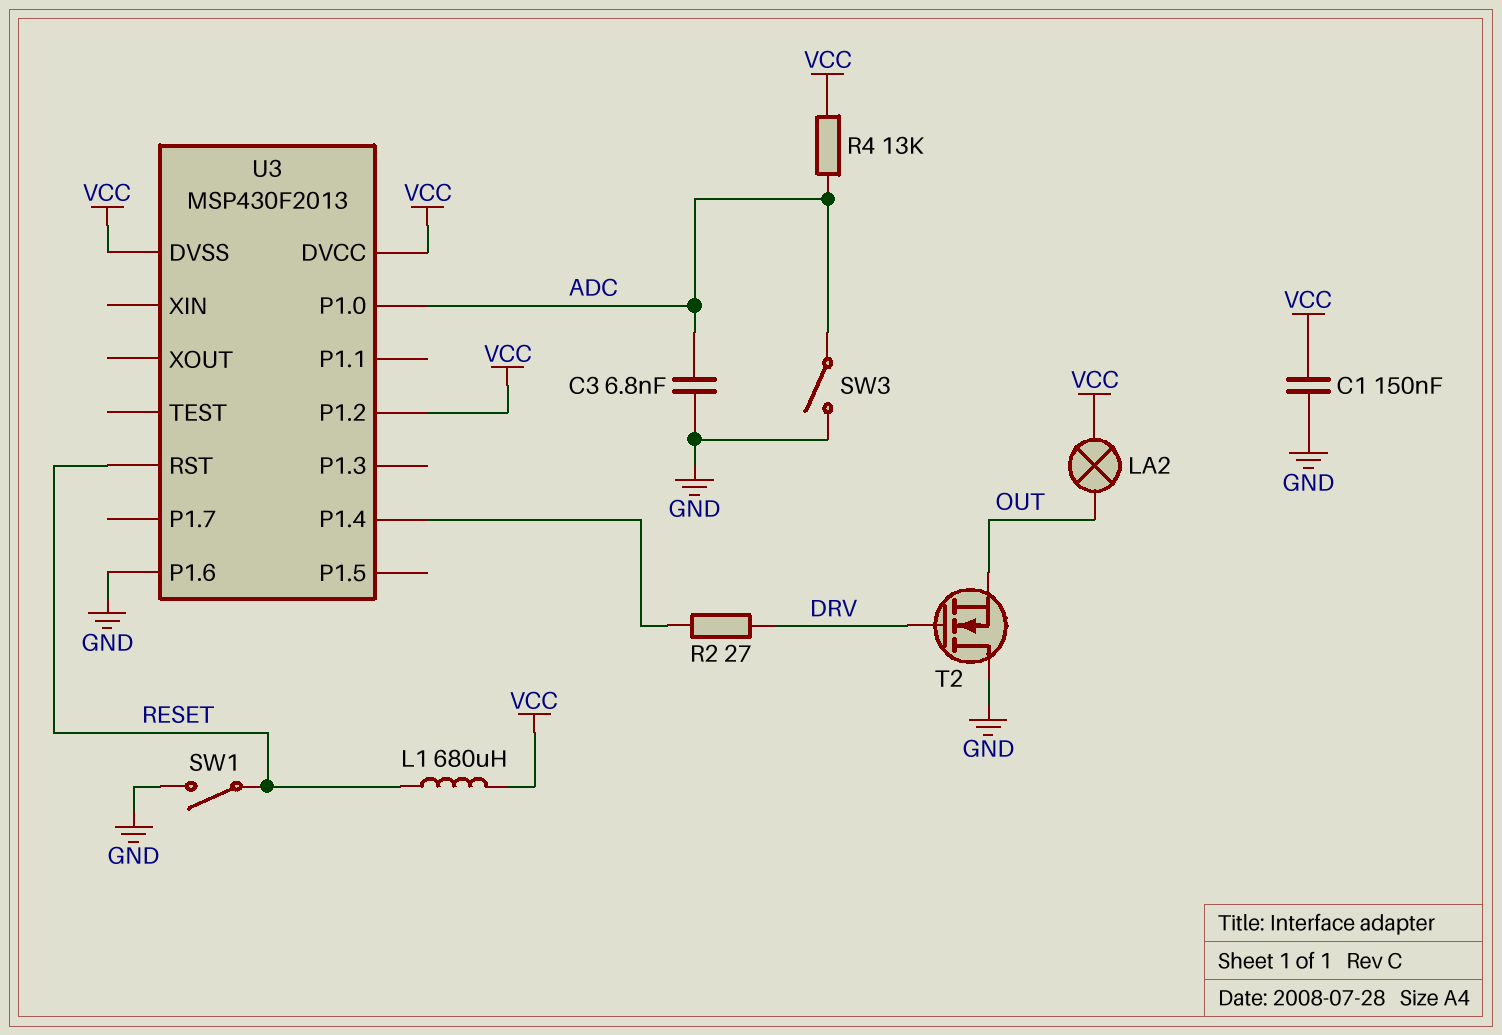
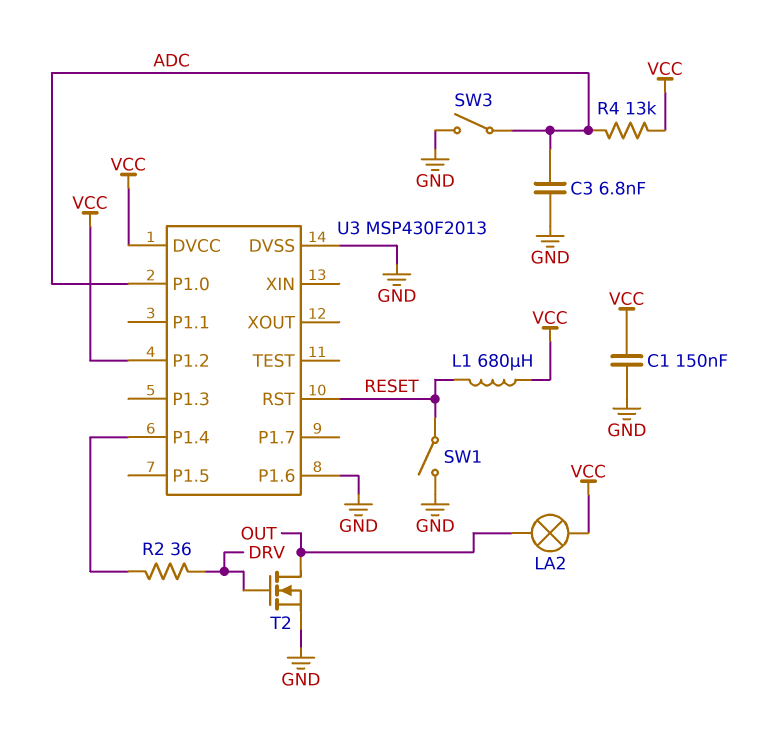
R2: 27 (DRV, U3/P1.4) -> 36 (DRV, U3/P1.4)
T2: NMOS (G DRV, D GND, S OUT) -> NMOS (G DRV, D OUT, S GND)
U3 pin DVSS: VCC -> GND

